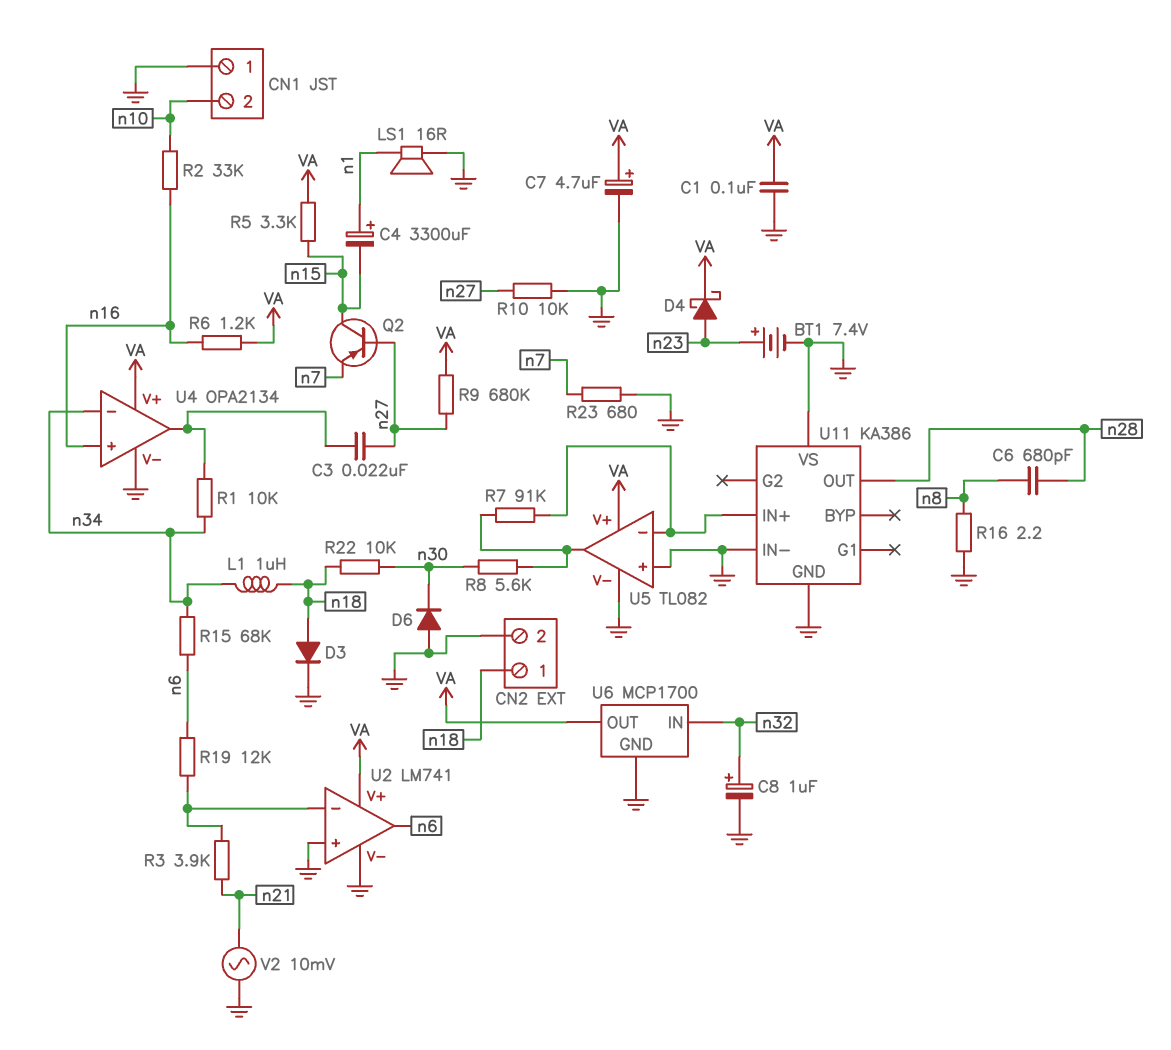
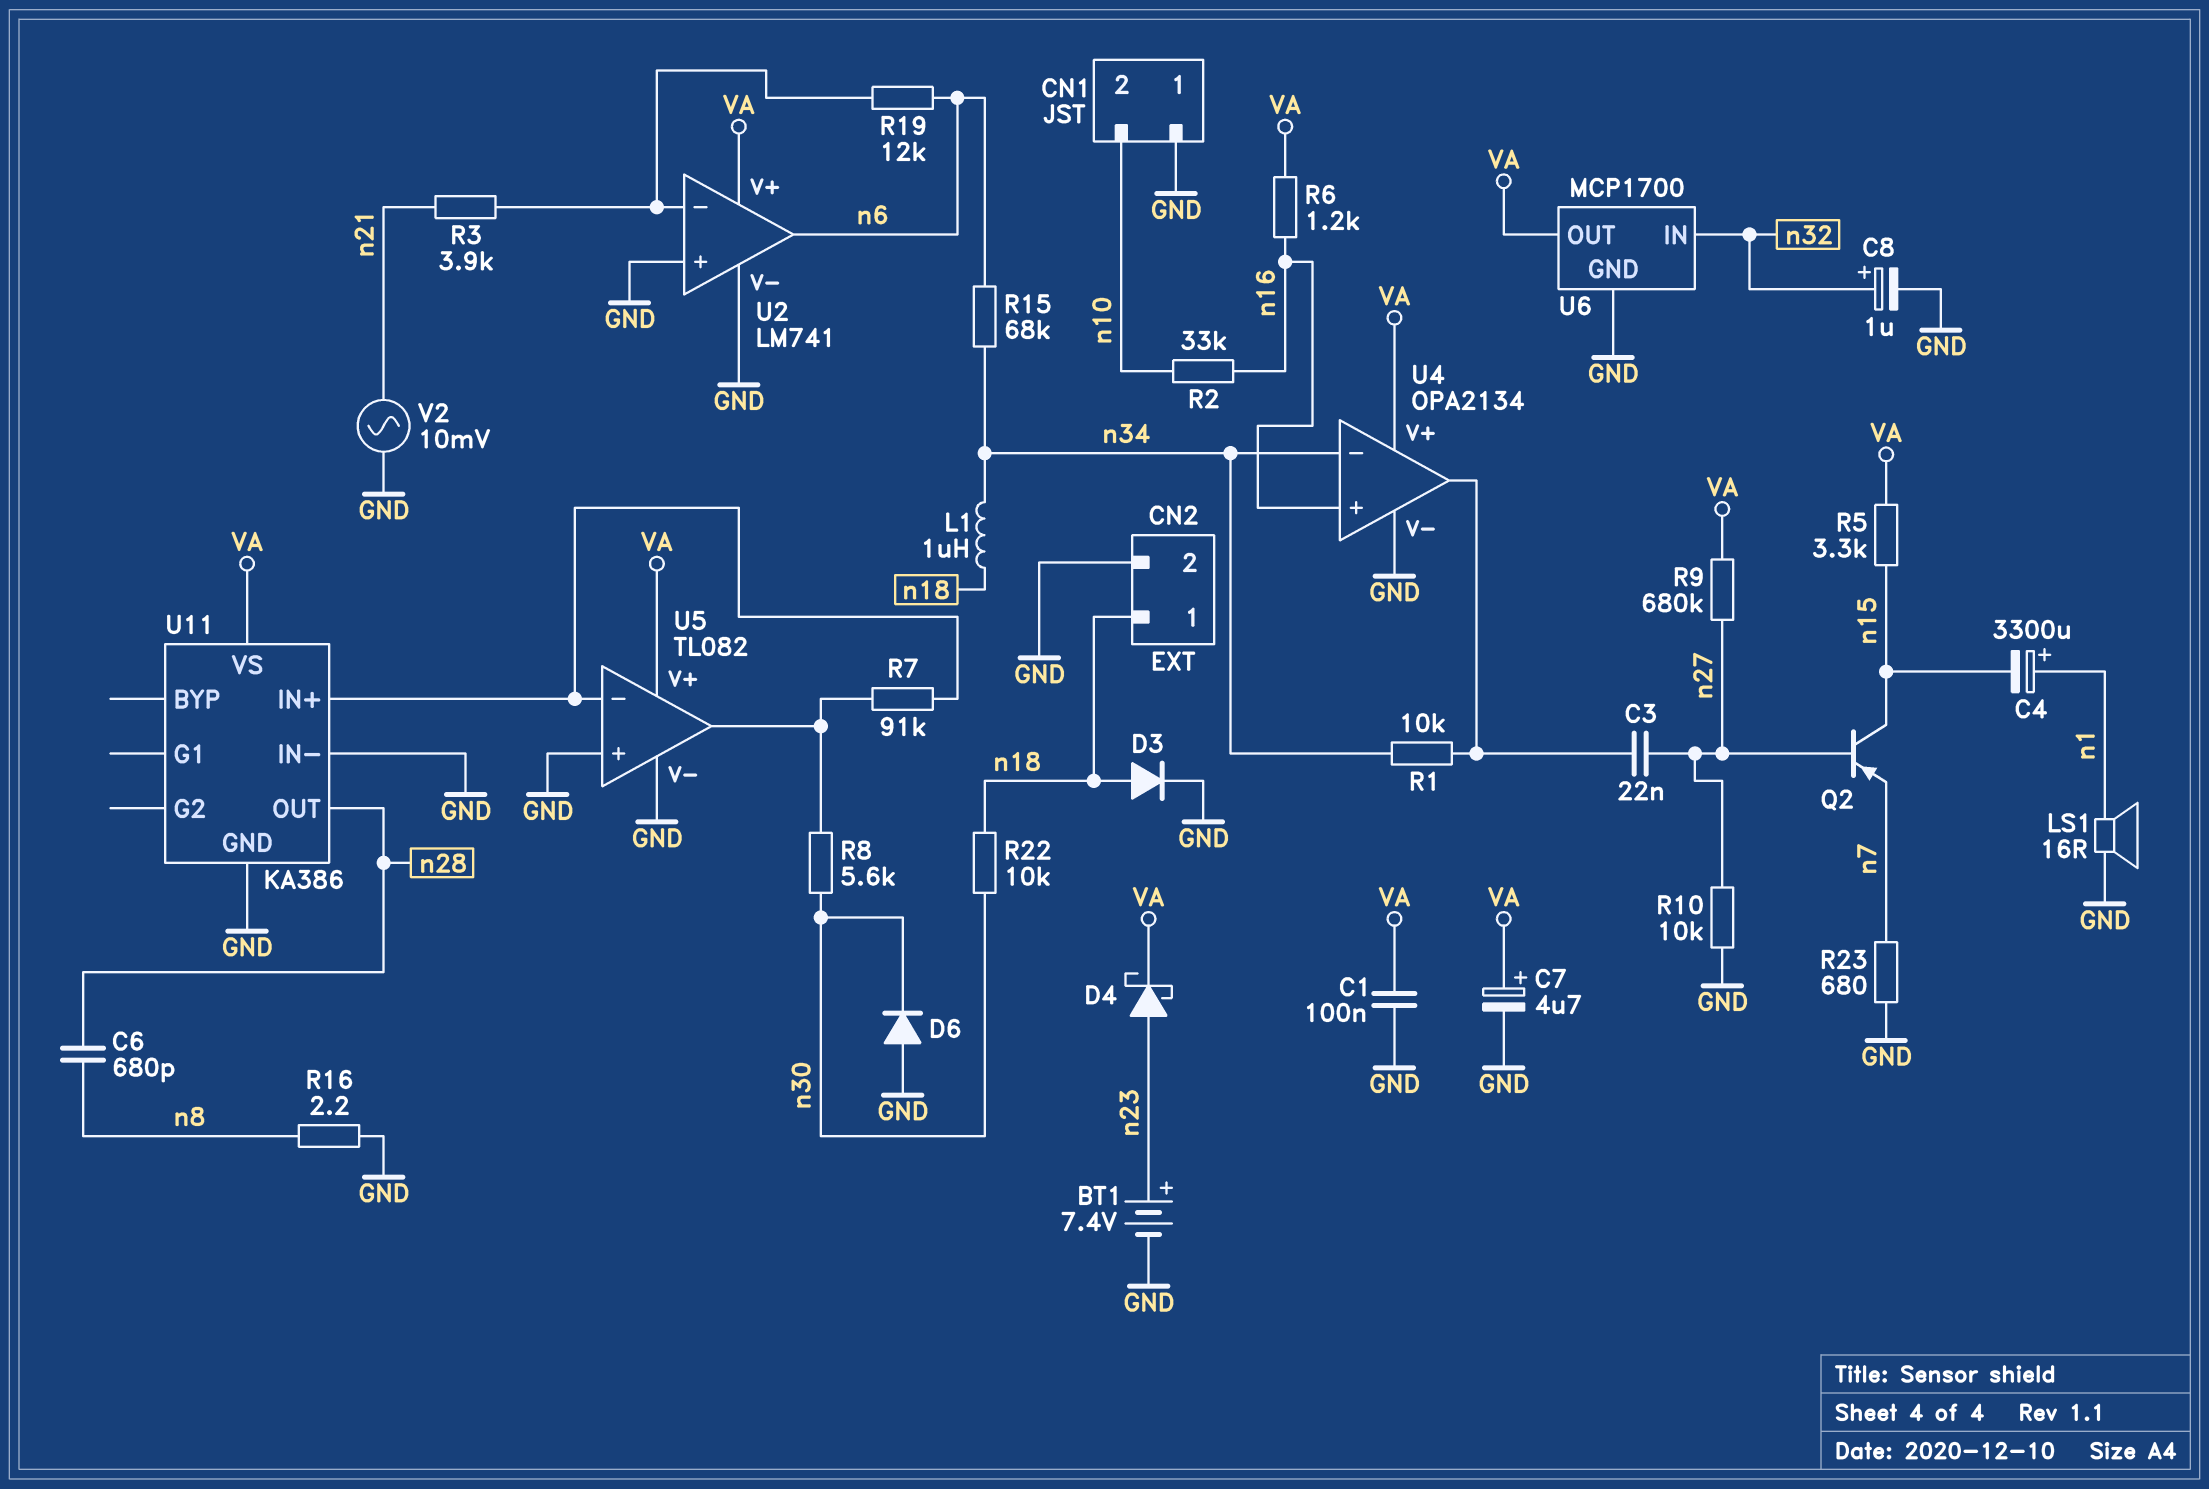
U11 pin VS: GND -> VA

